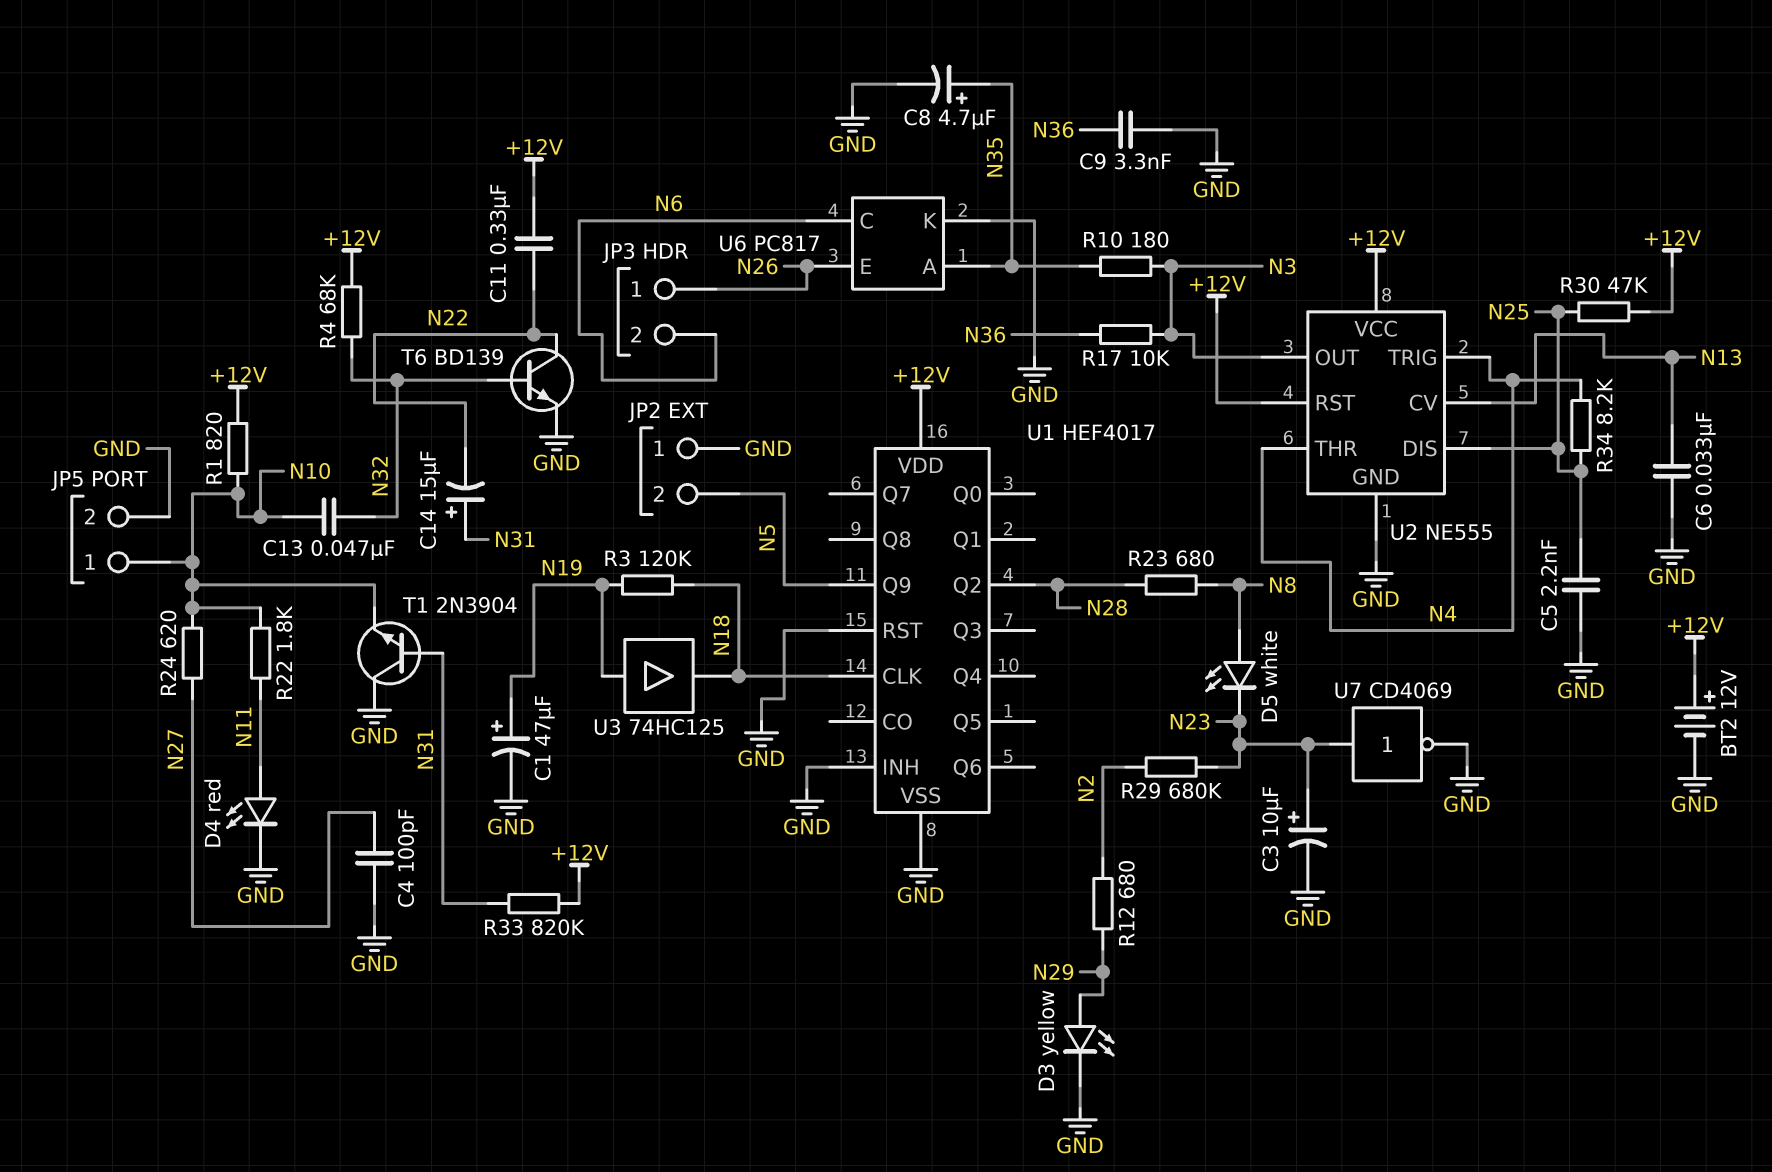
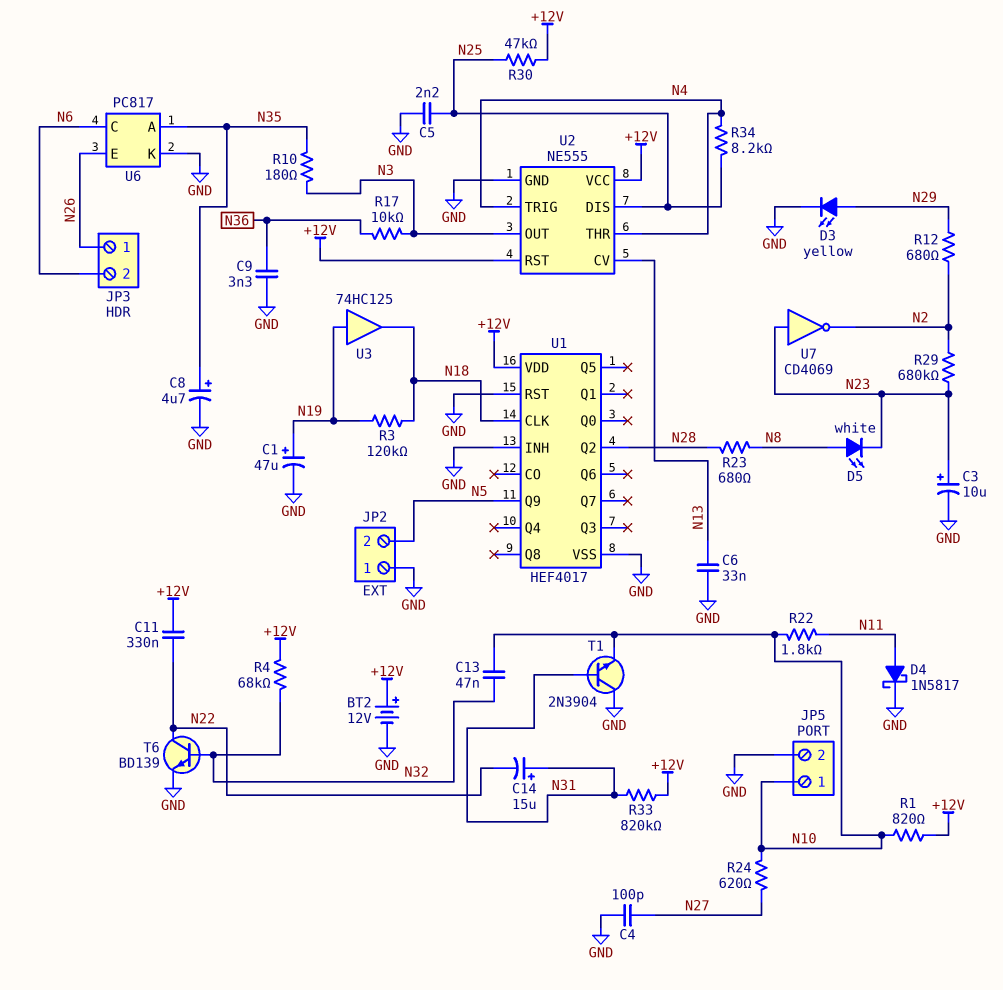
D4: LED red (A N11, K GND) -> schottky 1N5817 (A N11, K GND)
U7: NOT CD4069 (in N23, out GND) -> NOT CD4069 (in N23, out N2)

